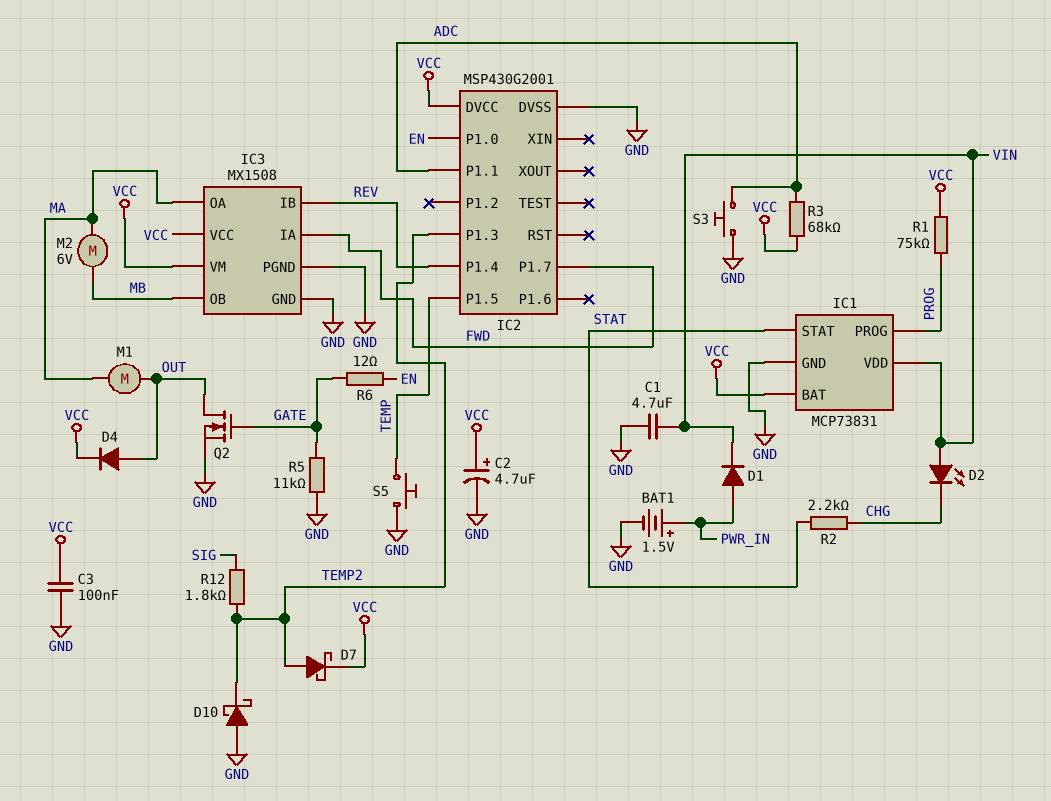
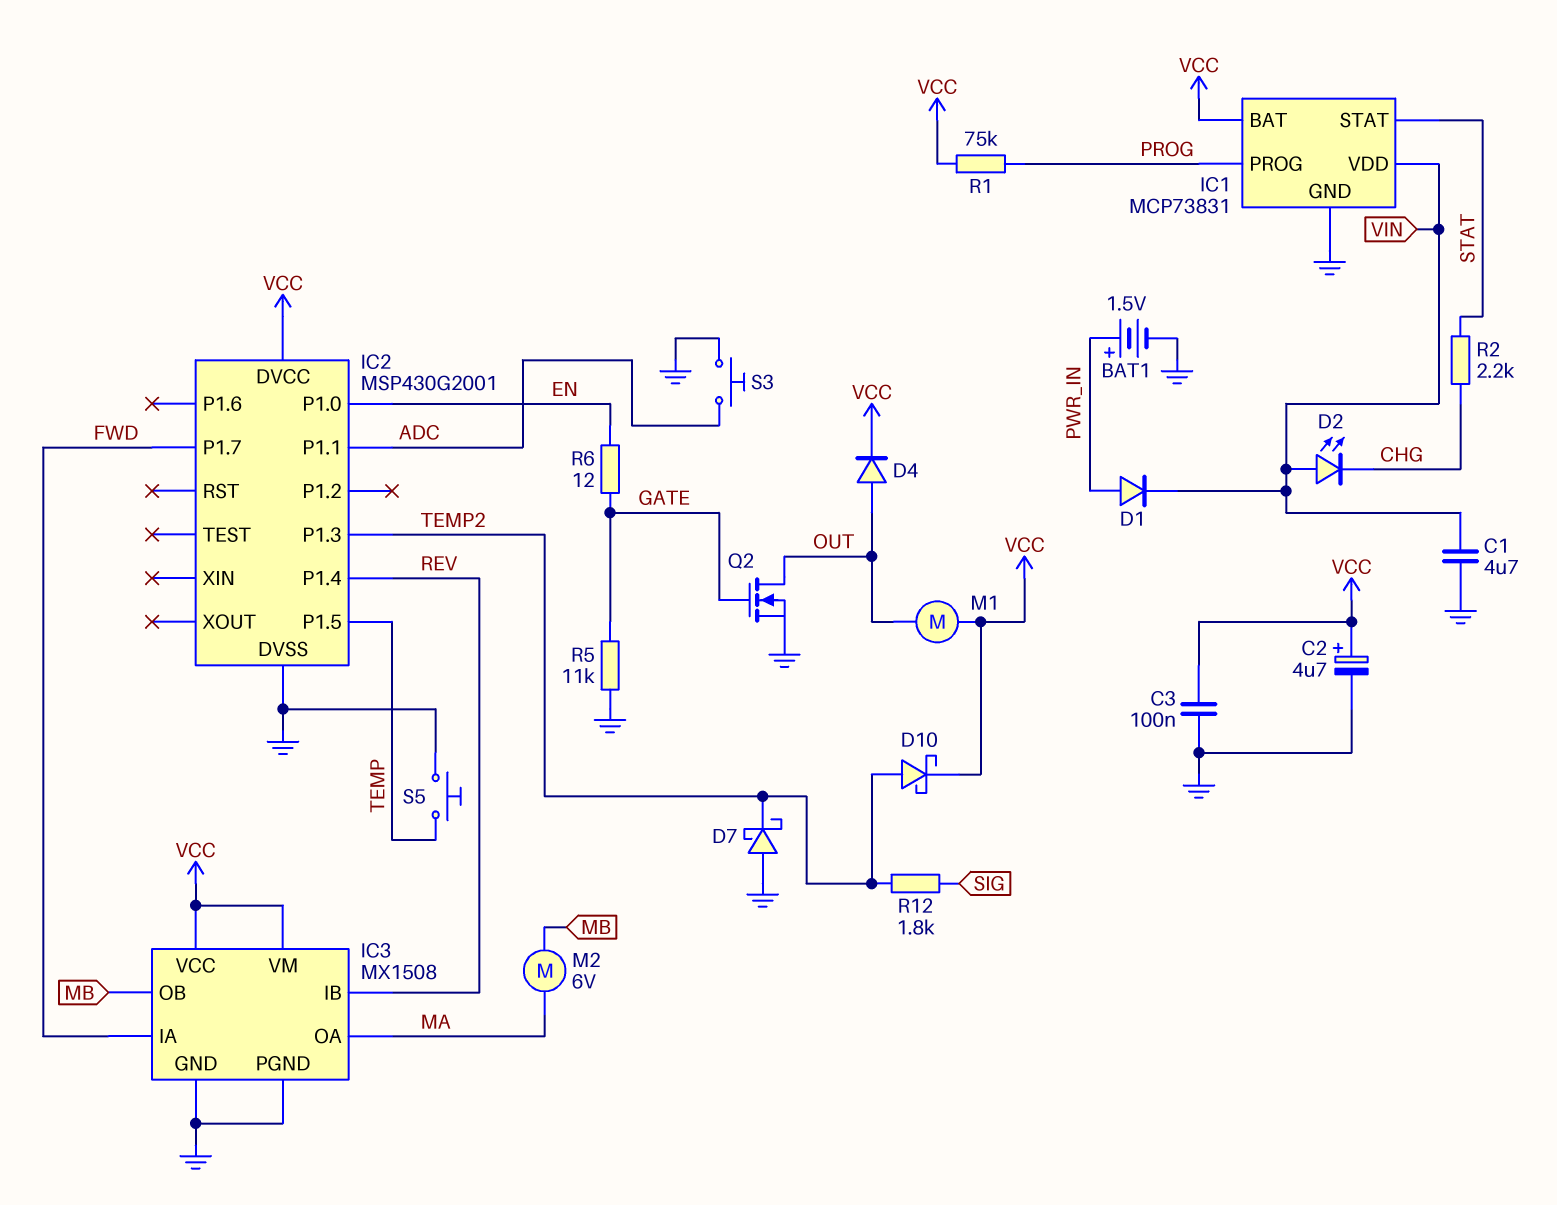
D7: schottky (A TEMP2, K VCC) -> schottky (A GND, K TEMP2)
D10: schottky (A GND, K TEMP2) -> schottky (A TEMP2, K VCC)
M1: motor (MA, OUT) -> motor (OUT, VCC)
R3: 68k (ADC, VCC) -> none

